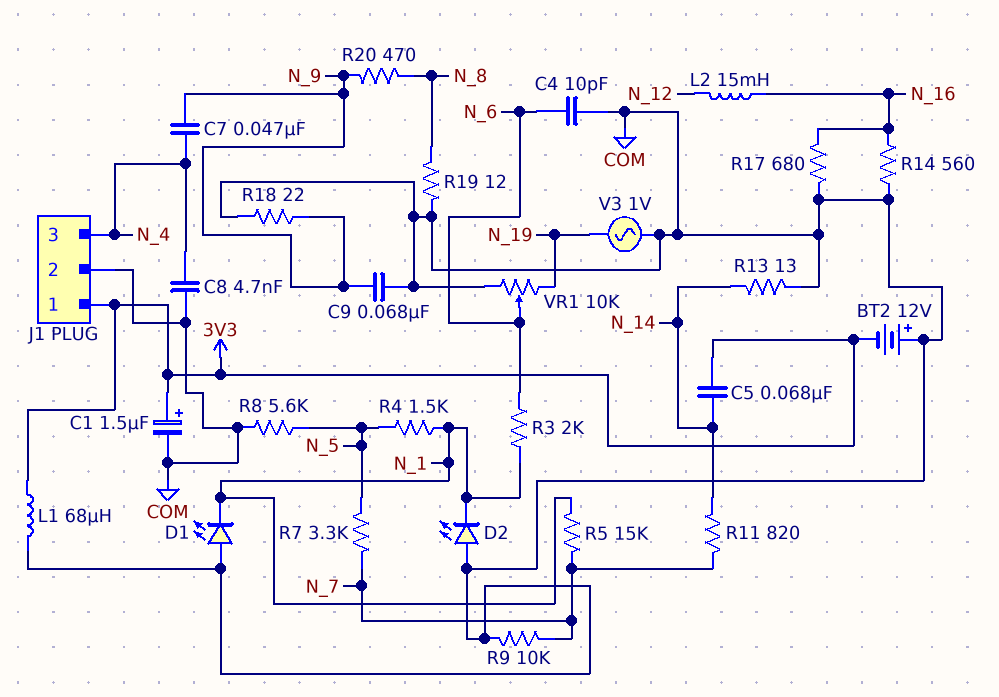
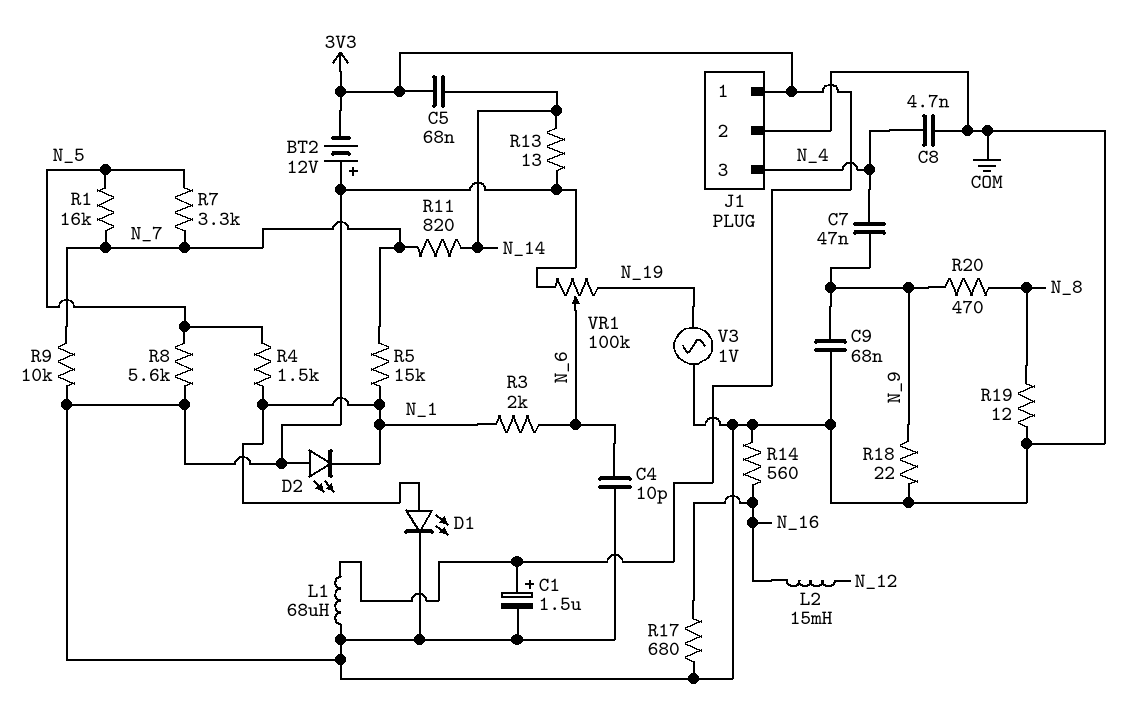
D1: LED (A COM, K N_1) -> LED (A N_1, K COM)
R1: none -> 16k (N_5, N_7)
VR1: 10k (COM, N_19, wiper N_6) -> 100k (COM, N_19, wiper N_6)

